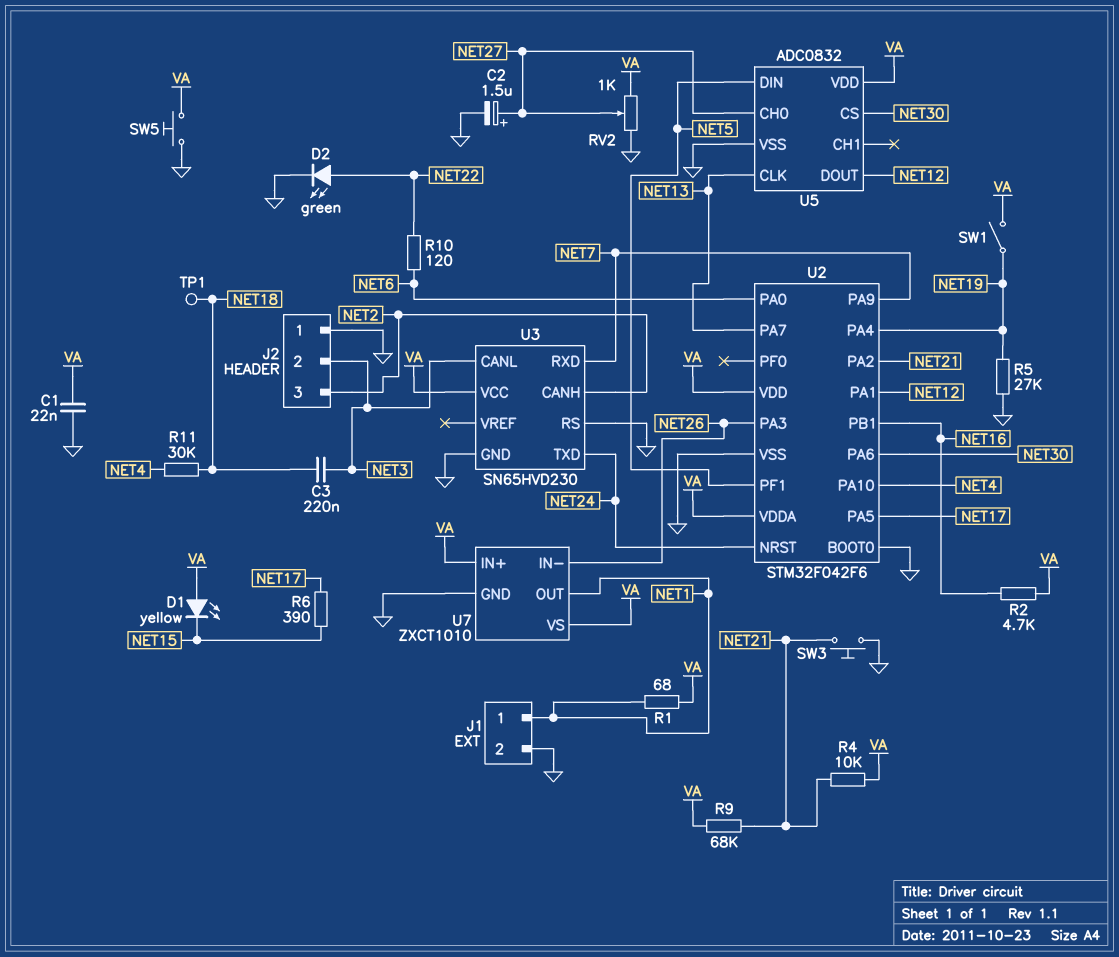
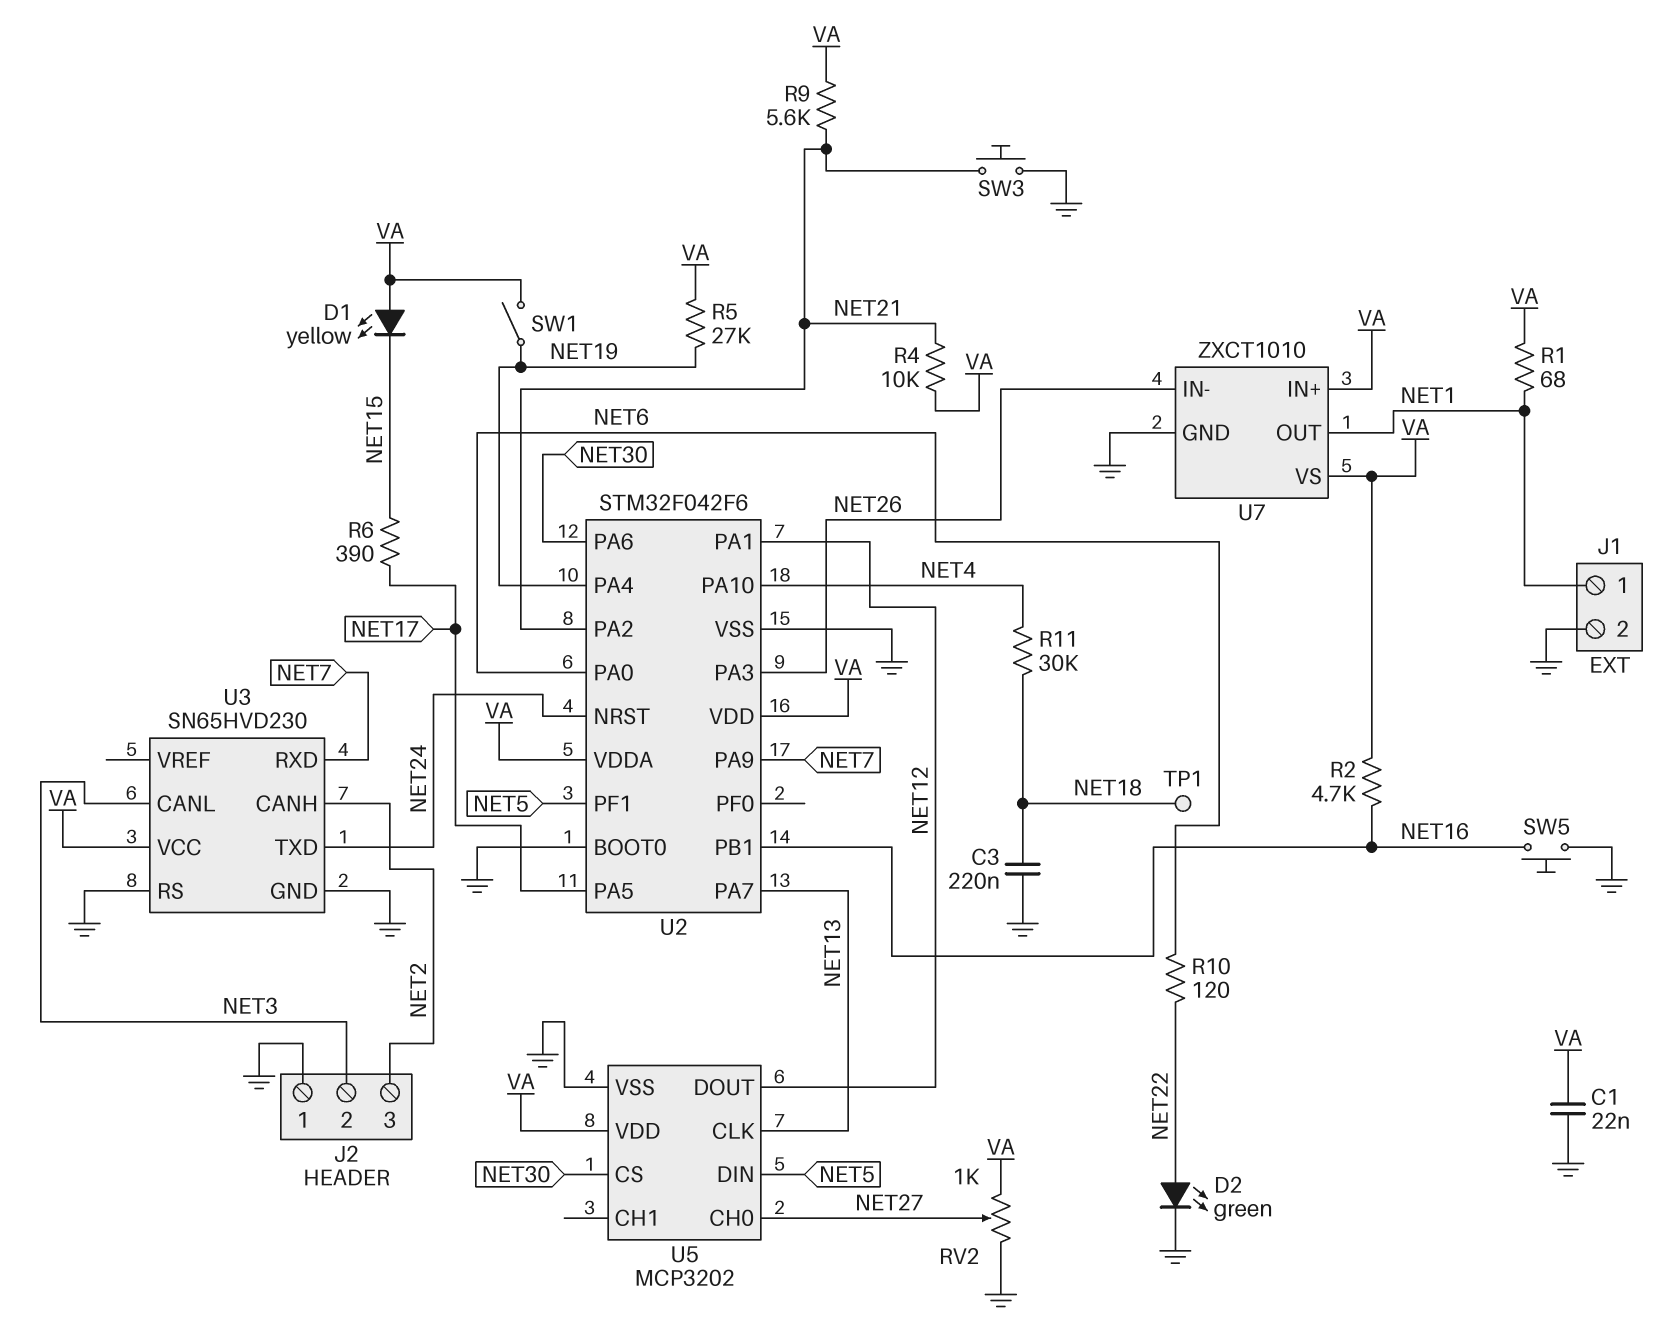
C2: 1.5uF (plus NET27, minus GND) -> none
C3: 220nF (NET3, NET18) -> 220nF (GND, NET18)
R5: 27k (GND, NET19) -> 27k (NET19, VA)
R9: 68k (NET21, VA) -> 5.6k (NET21, VA)
SW5: button (GND, VA) -> button (GND, NET16)
U5: ADC0832 -> MCP3202

